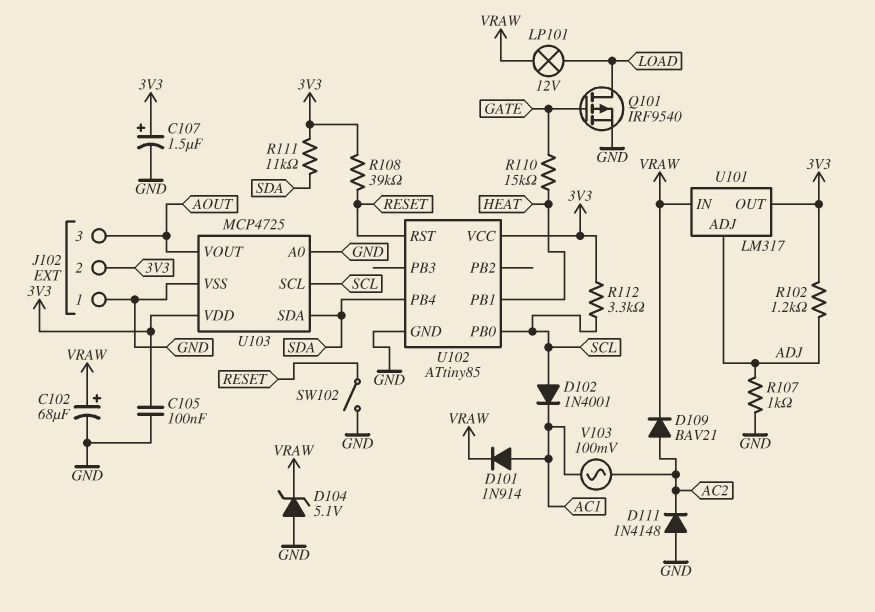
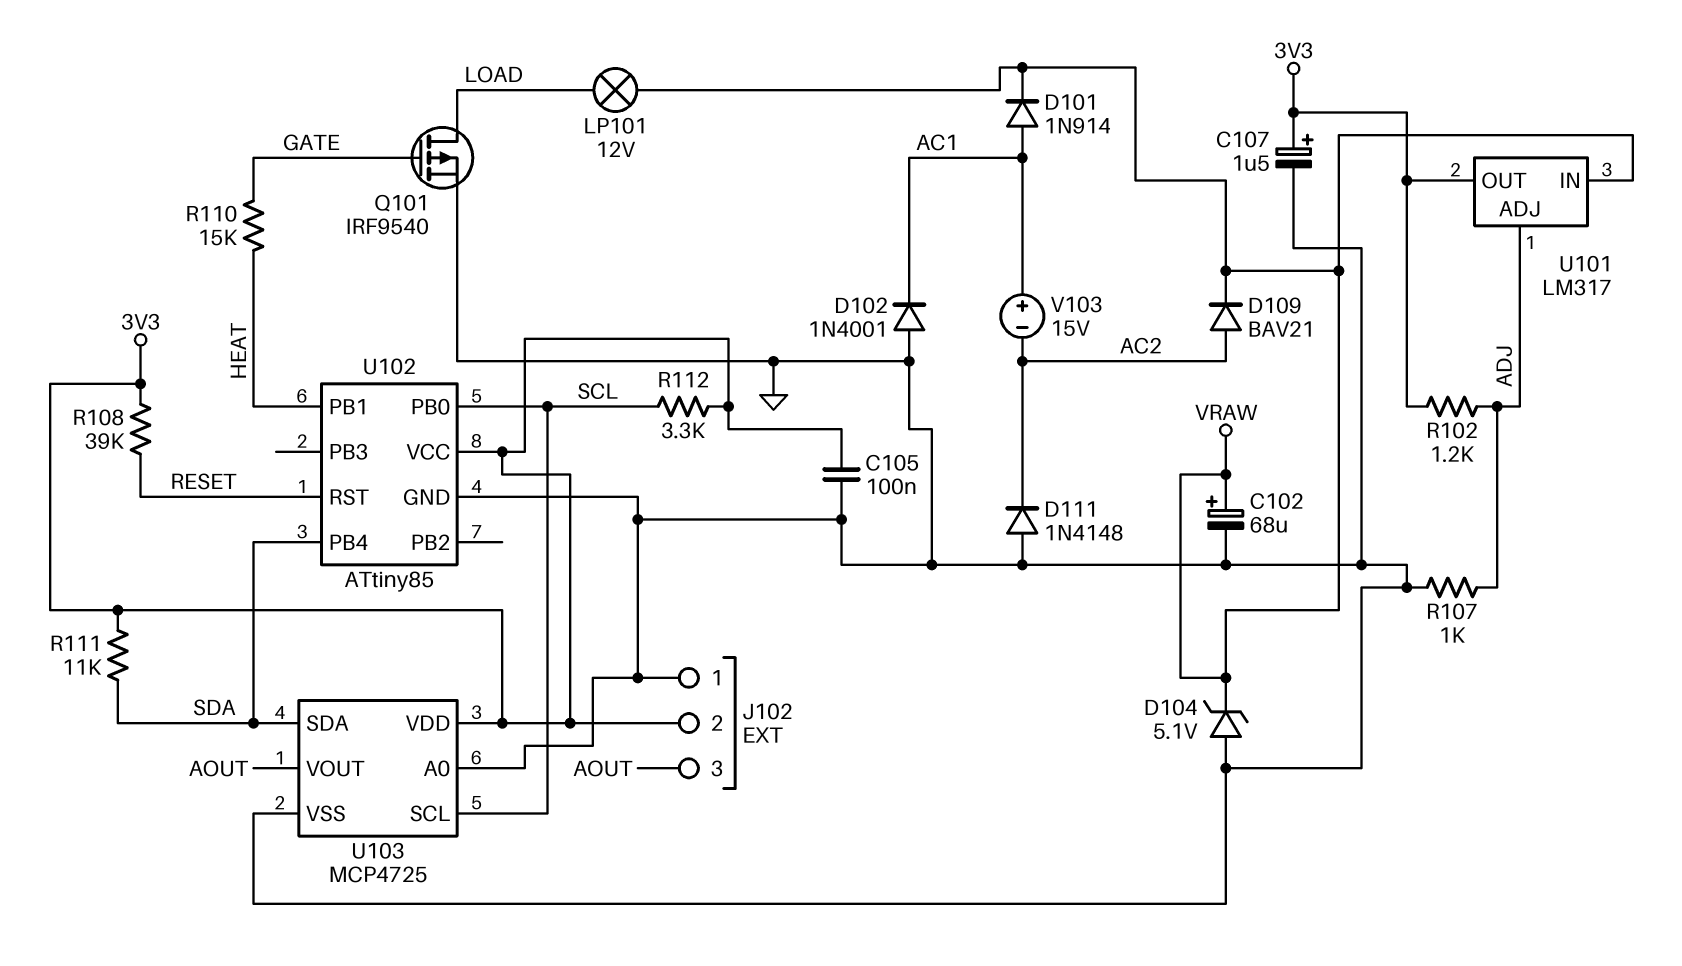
D102: diode 1N4001 (A SCL, K AC1) -> diode 1N4001 (A GND, K AC1)
SW102: switch (GND, RESET) -> none
V103: AC 100mV (AC1, AC2) -> 15V (plus AC1, minus AC2)

